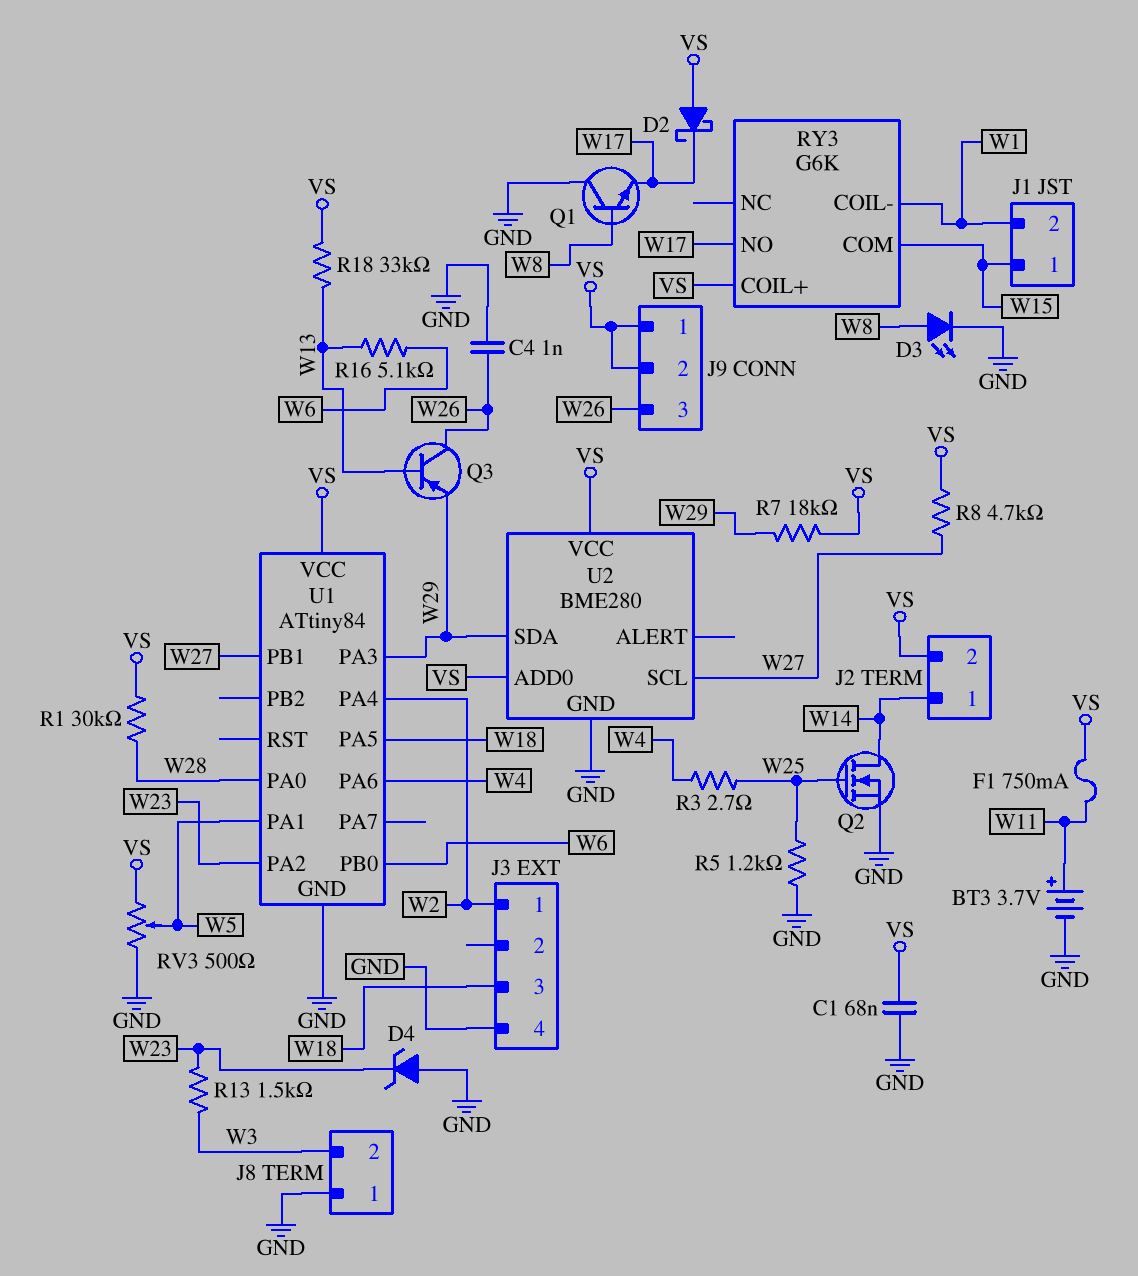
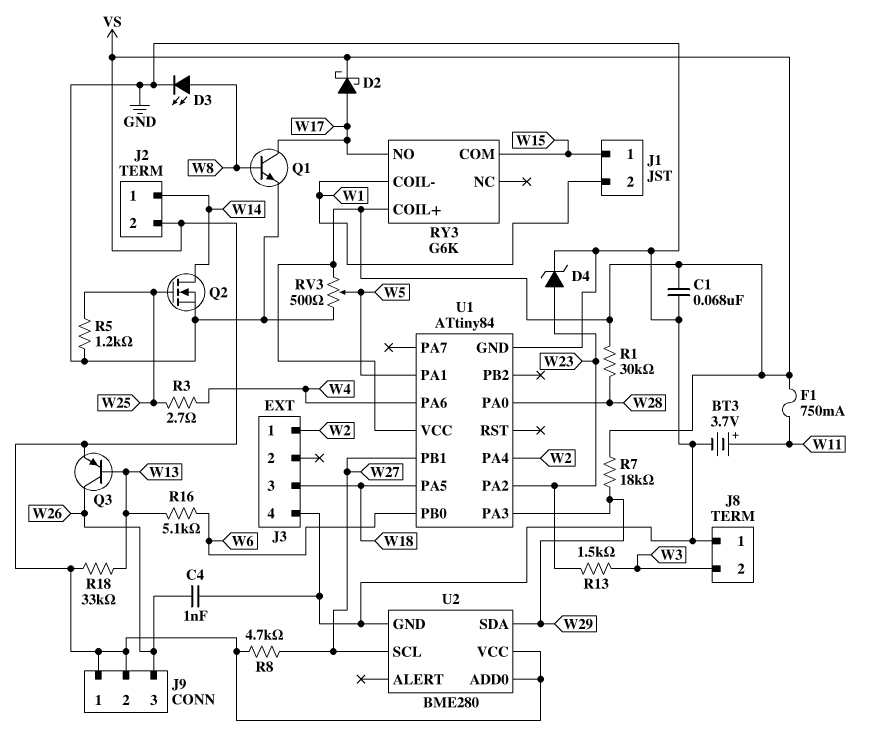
D2: schottky (A VS, K W17) -> schottky (A W17, K VS)
D4: zener (A GND, K W23) -> zener (A W23, K GND)
Q1: NPN (B W8, C GND, E W17) -> NPN (B W8, C W17, E GND)
Q3: PNP (B W13, C W26, E W29) -> PNP (B W13, C W26, E VS)

